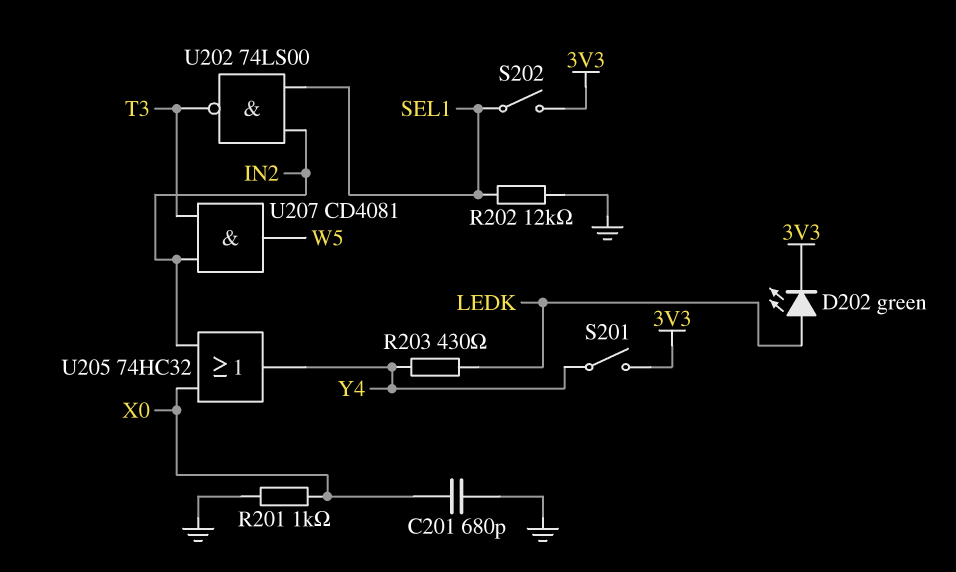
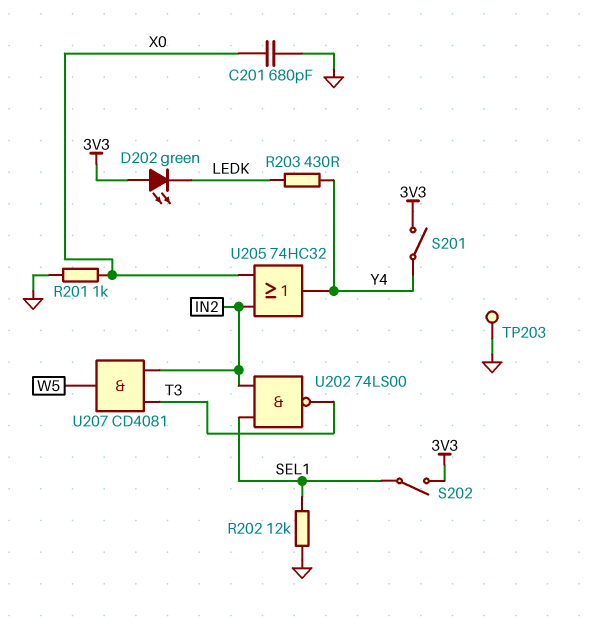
D202: LED green (A LEDK, K 3V3) -> LED green (A 3V3, K LEDK)
TP203: none -> test point (GND)

